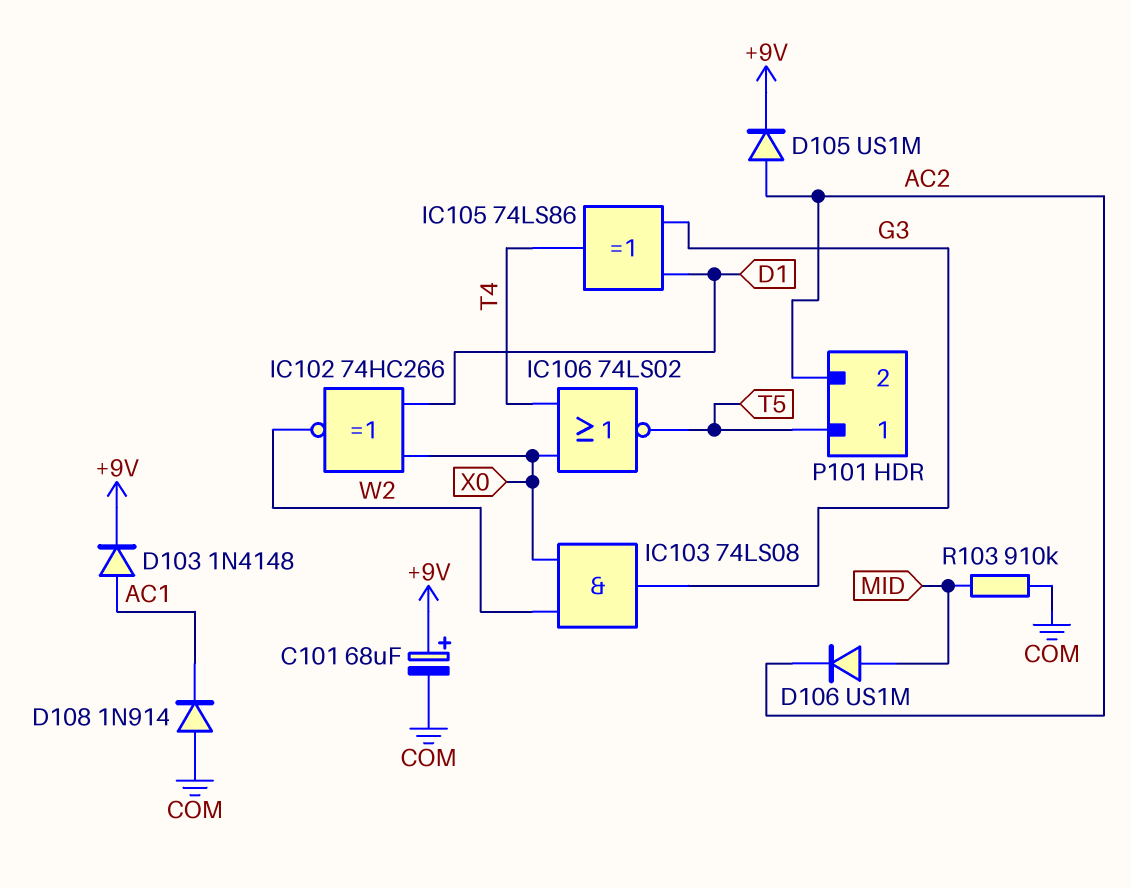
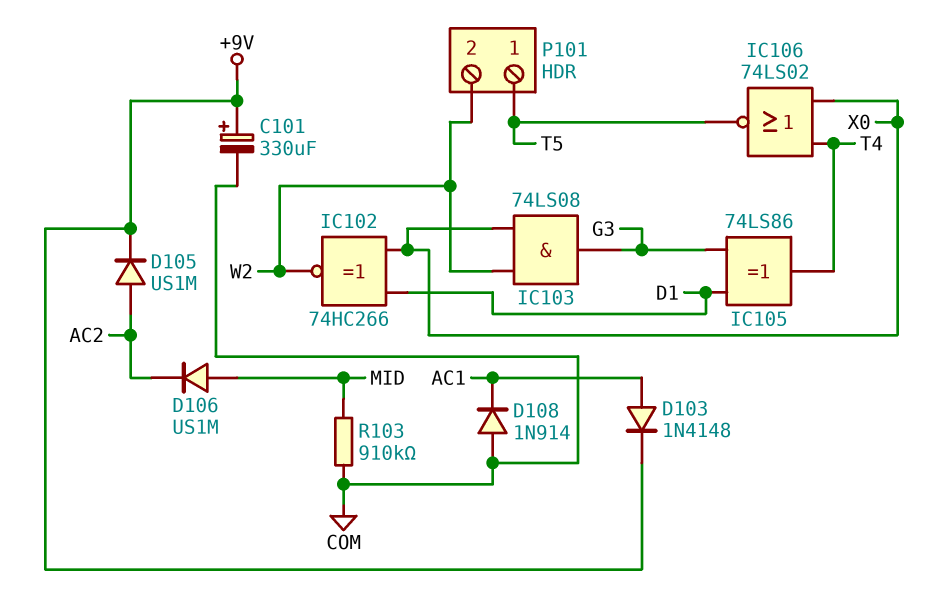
C101: 68uF (plus +9V, minus COM) -> 330uF (plus +9V, minus COM)
P101 pin 2: AC2 -> W2

